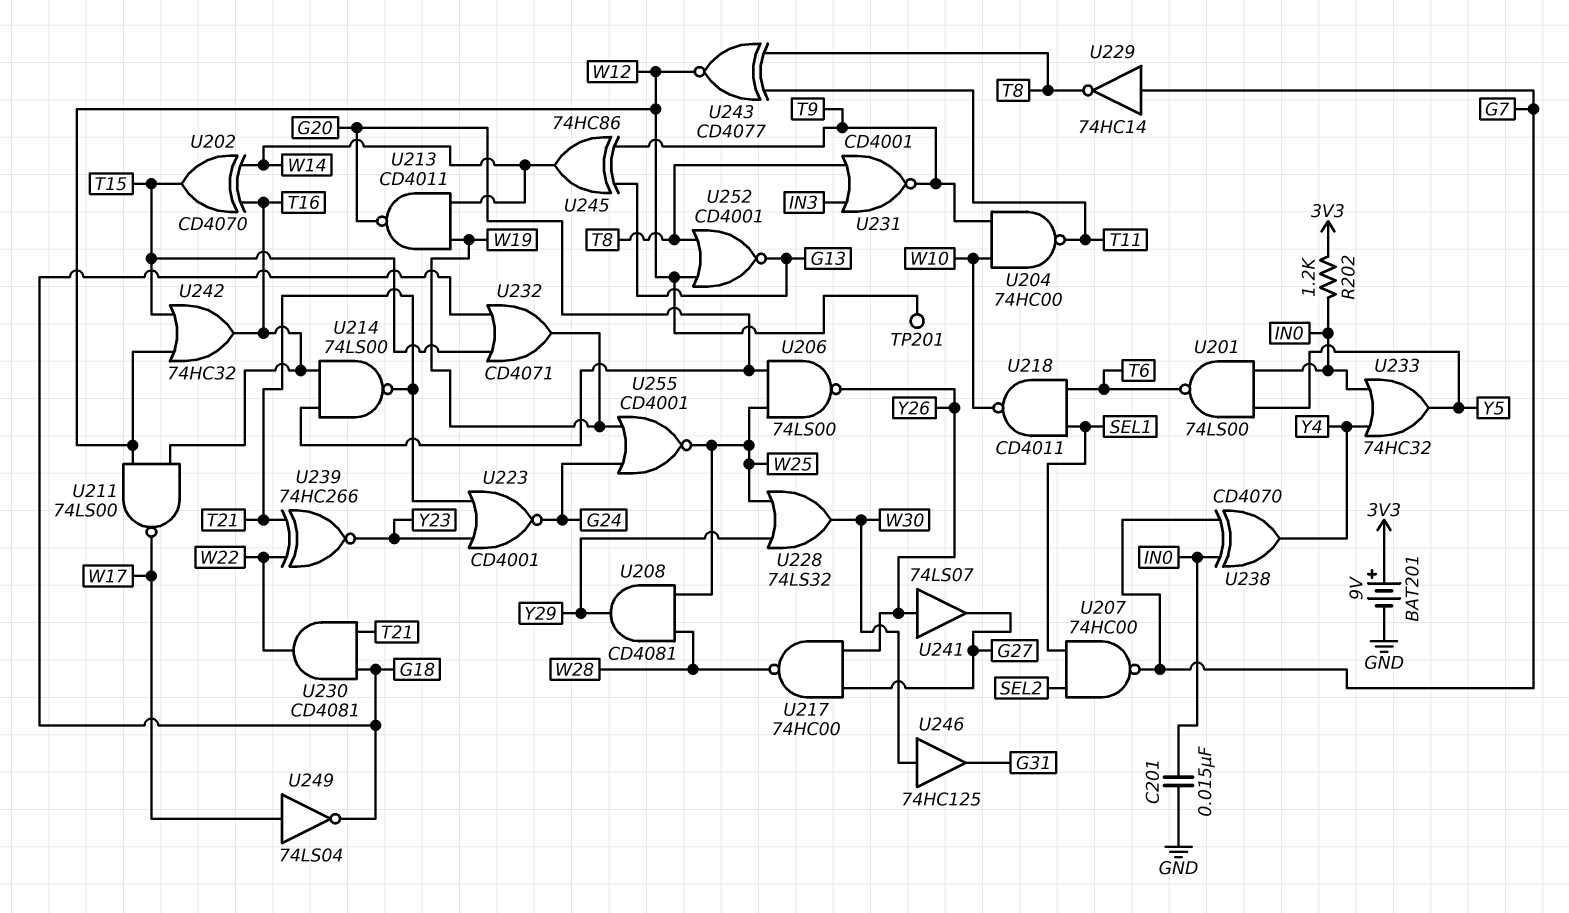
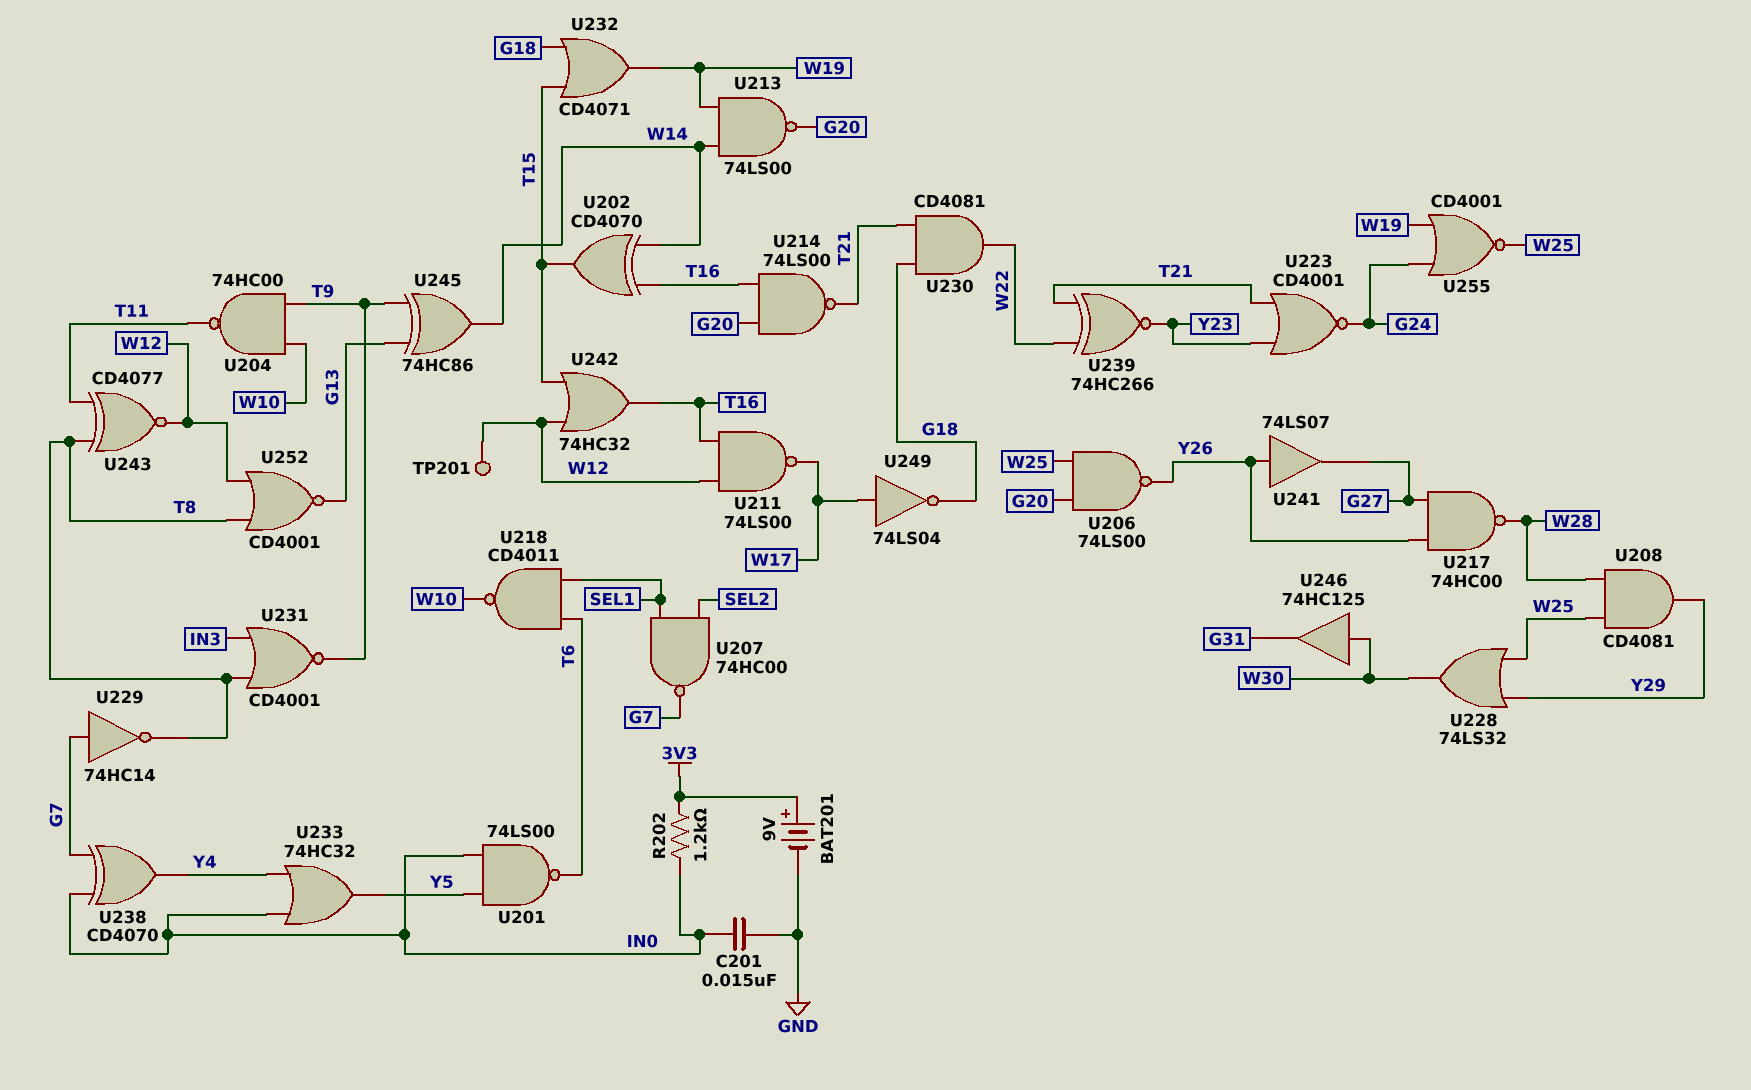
U213: NAND CD4011 (in W14, in W19, out G20) -> NAND 74LS00 (in W14, in W19, out G20)

